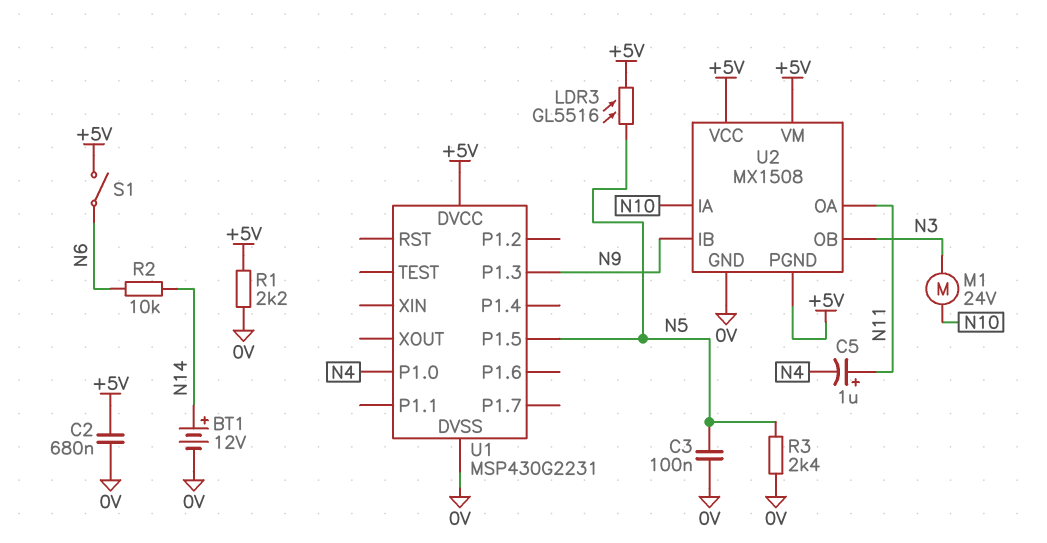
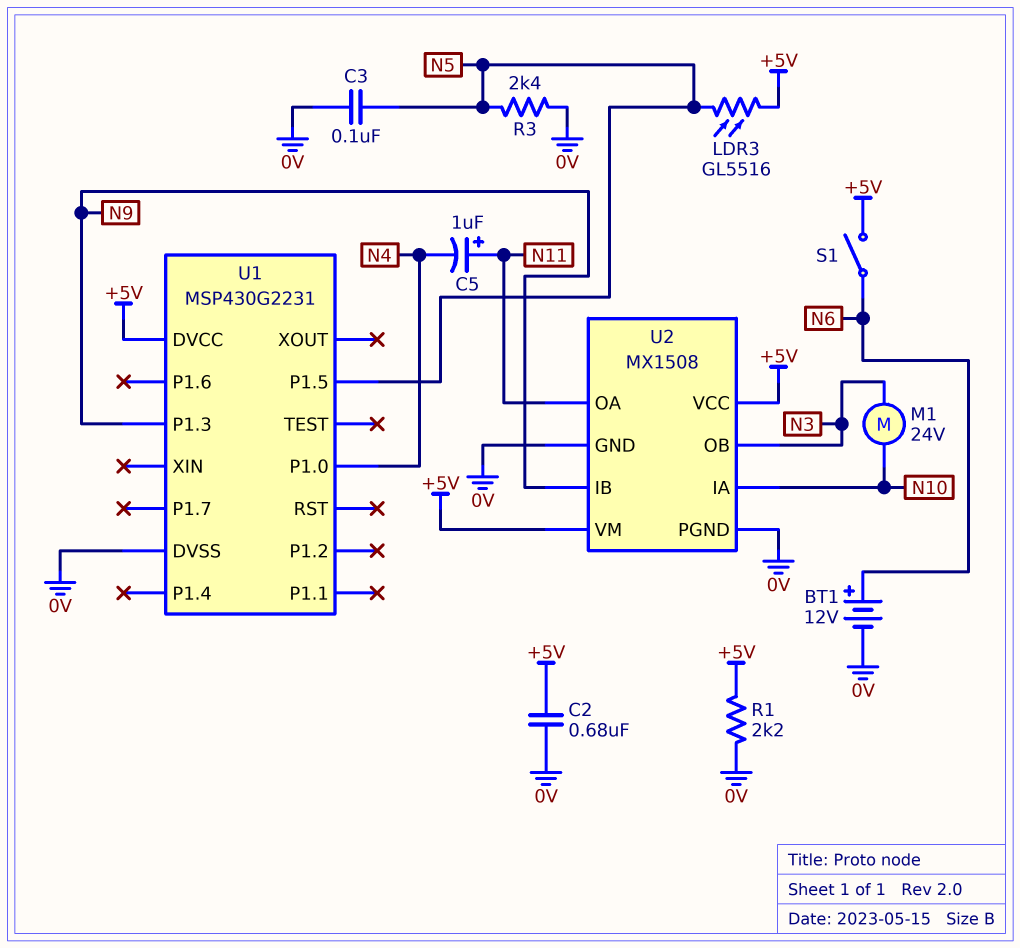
BT1: 12V (plus N14, minus 0V) -> 12V (plus N6, minus 0V)
R2: 10k (N6, N14) -> none
U2 pin PGND: +5V -> 0V

